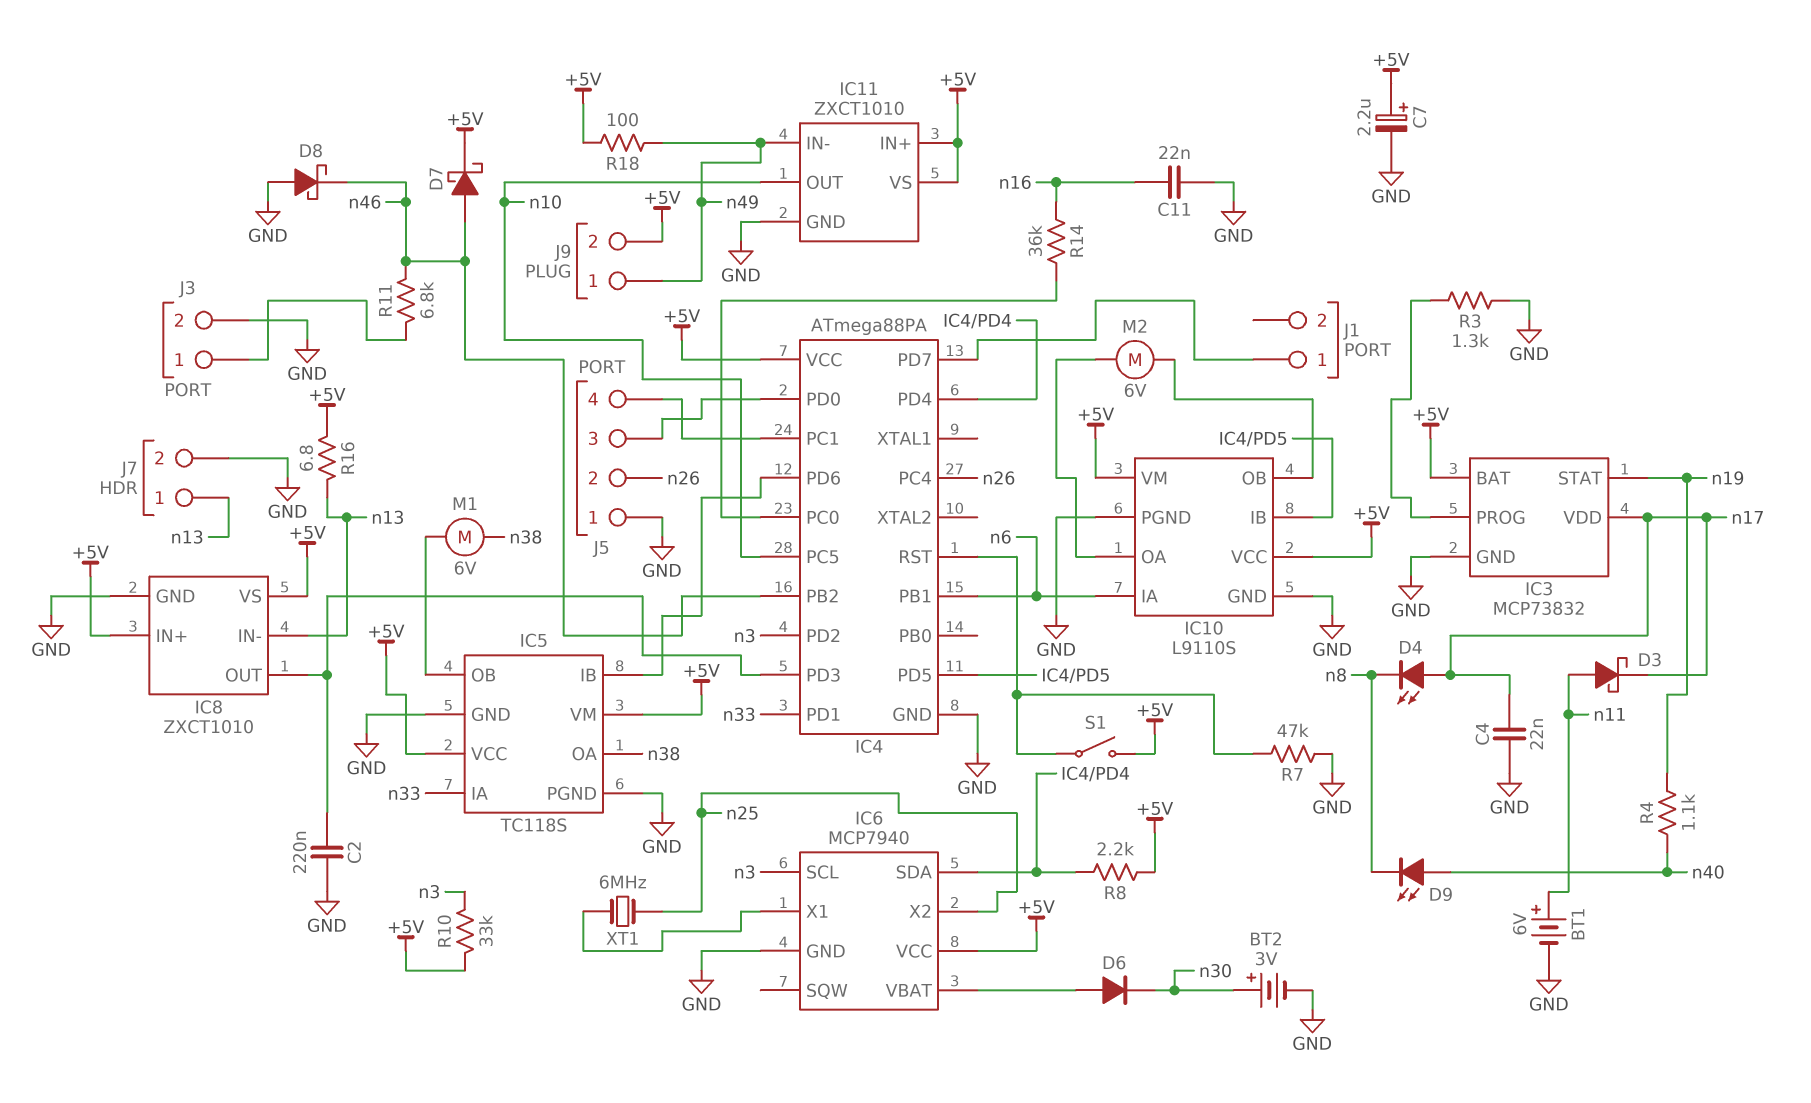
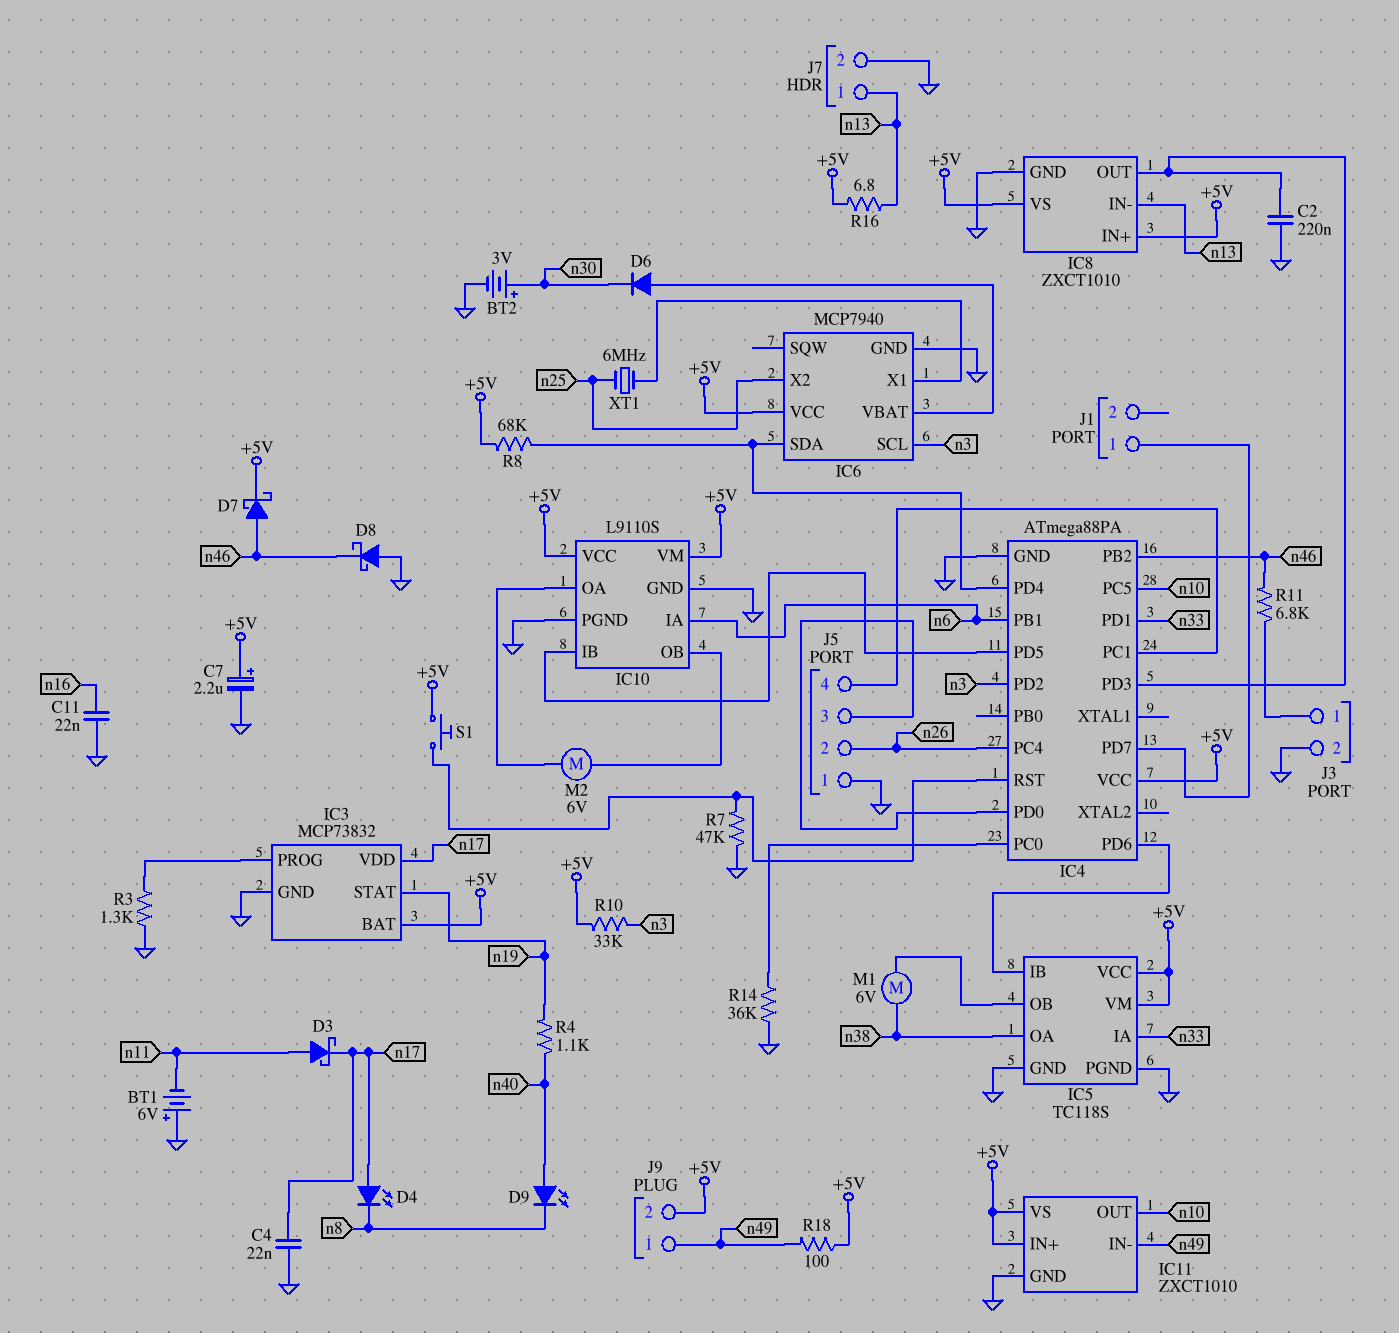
BT1: 6V (plus n11, minus GND) -> 6V (plus GND, minus n11)
R8: 2.2k (+5V, IC4/PD4) -> 68k (+5V, IC4/PD4)
R14: 36k (IC4/PC0, n16) -> 36k (GND, IC4/PC0)
S1: switch (+5V, IC4/RST) -> button (+5V, IC4/RST)

